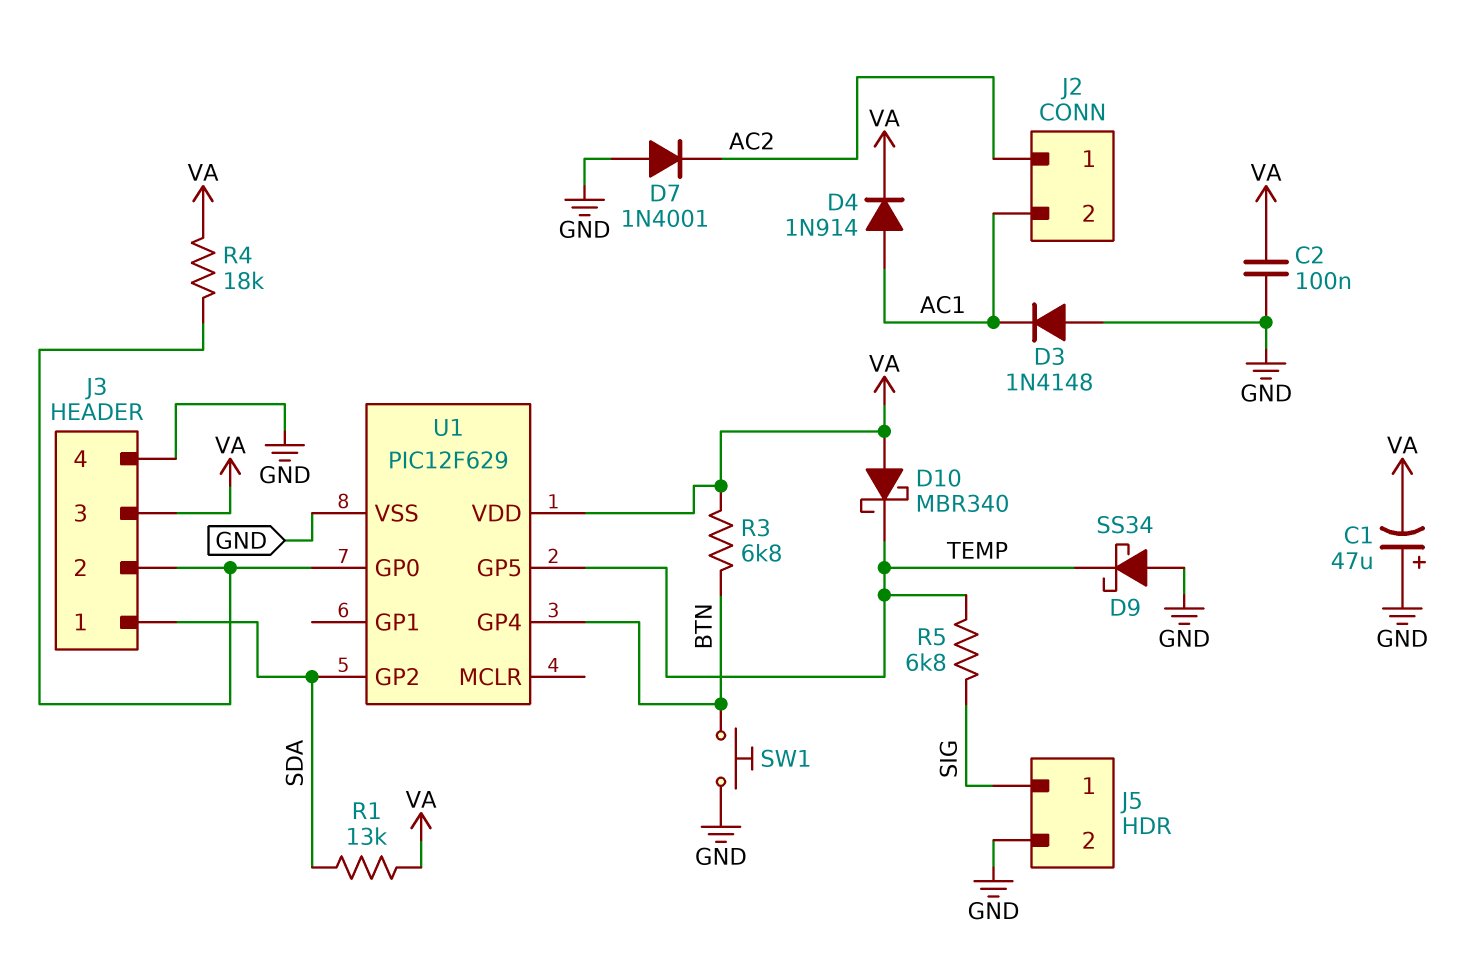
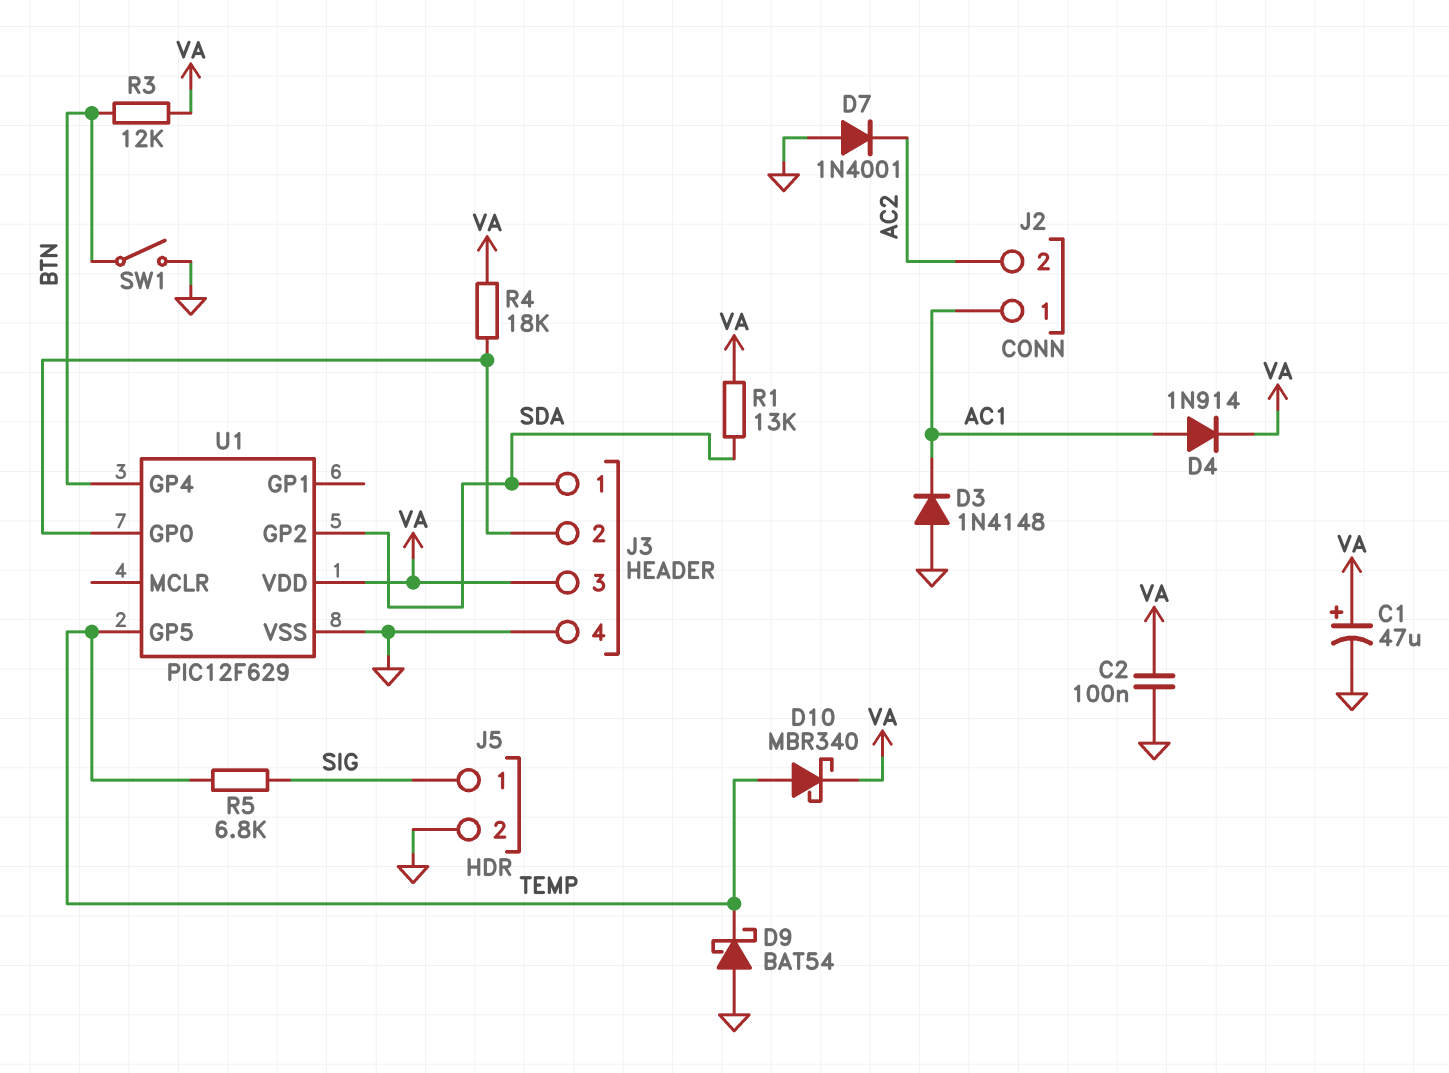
C1: 47uF (plus GND, minus VA) -> 47uF (plus VA, minus GND)
D9: schottky SS34 (A GND, K TEMP) -> schottky BAT54 (A GND, K TEMP)
D10: schottky MBR340 (A VA, K TEMP) -> schottky MBR340 (A TEMP, K VA)
J2 pin 1: AC2 -> AC1
J2 pin 2: AC1 -> AC2
R3: 6.8k (BTN, VA) -> 12k (BTN, VA)
SW1: button (BTN, GND) -> switch (BTN, GND)

